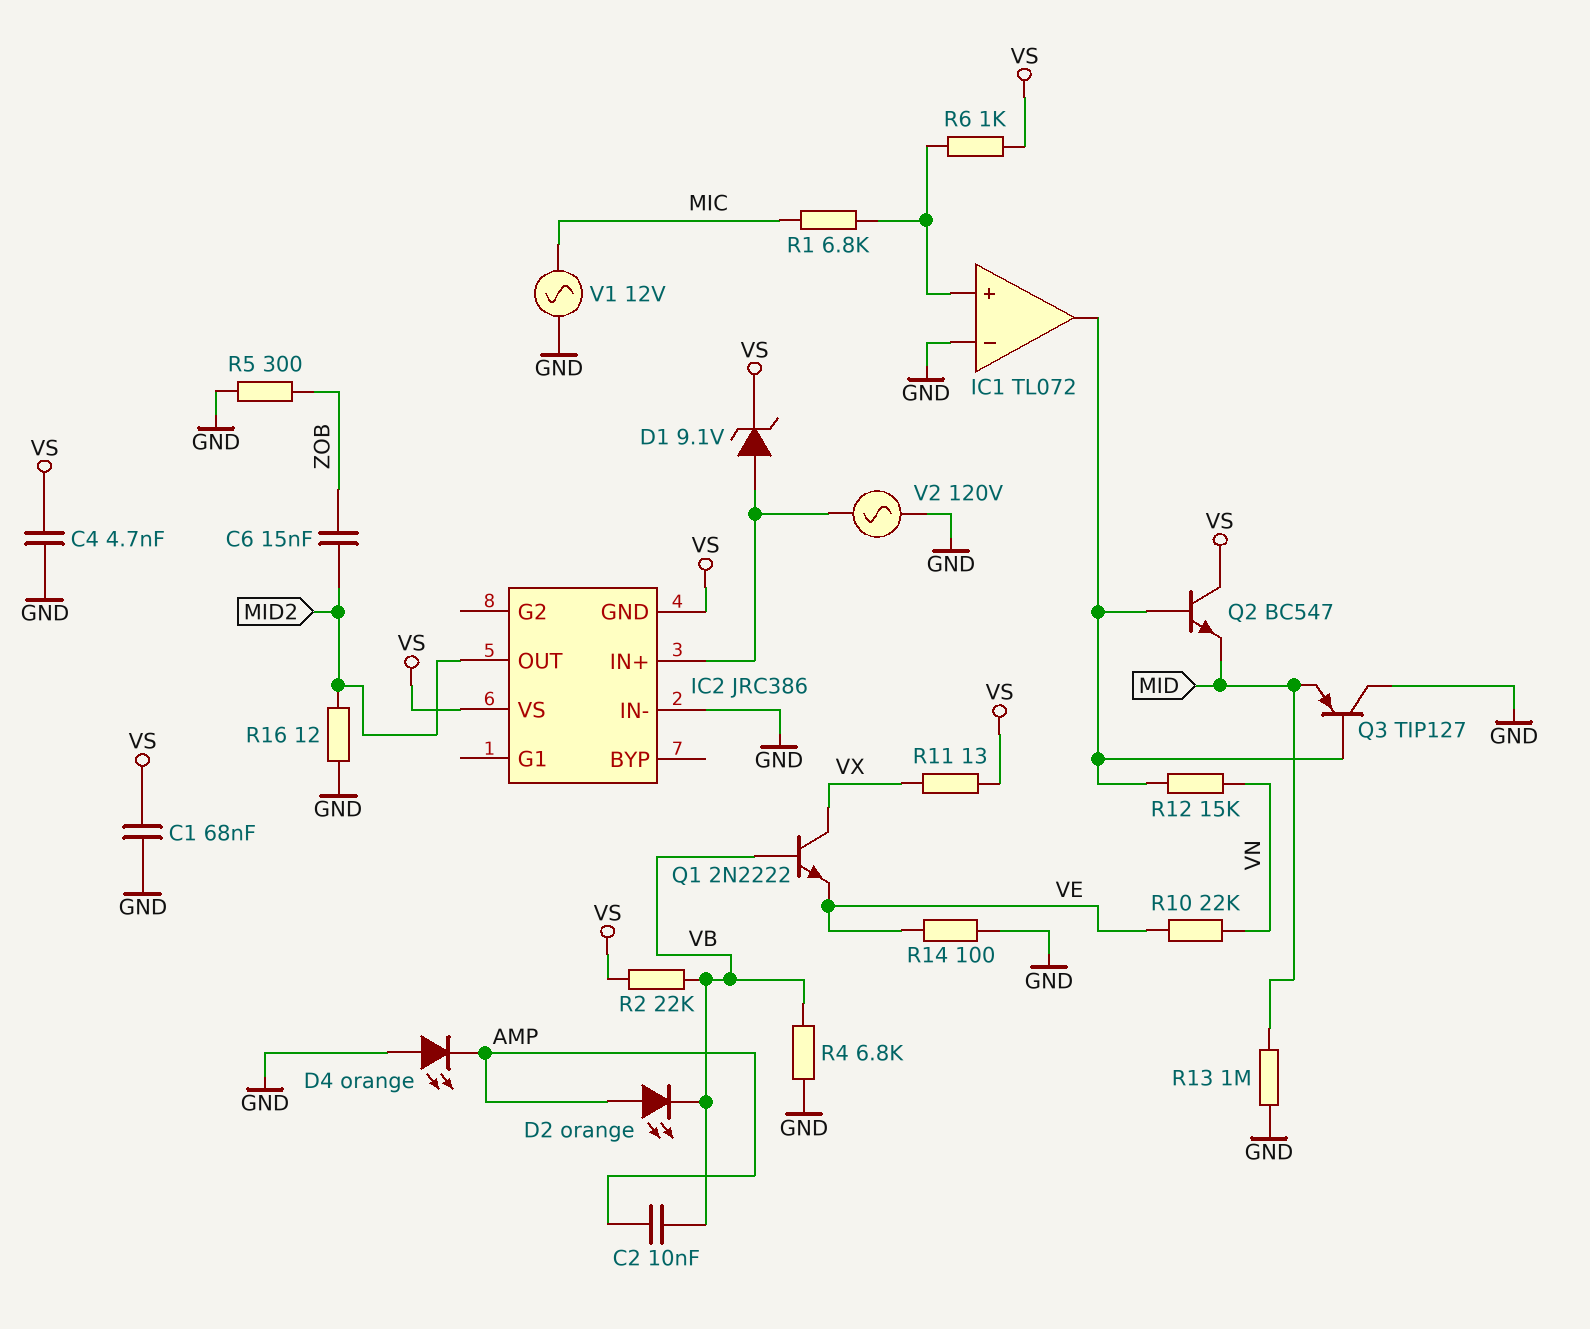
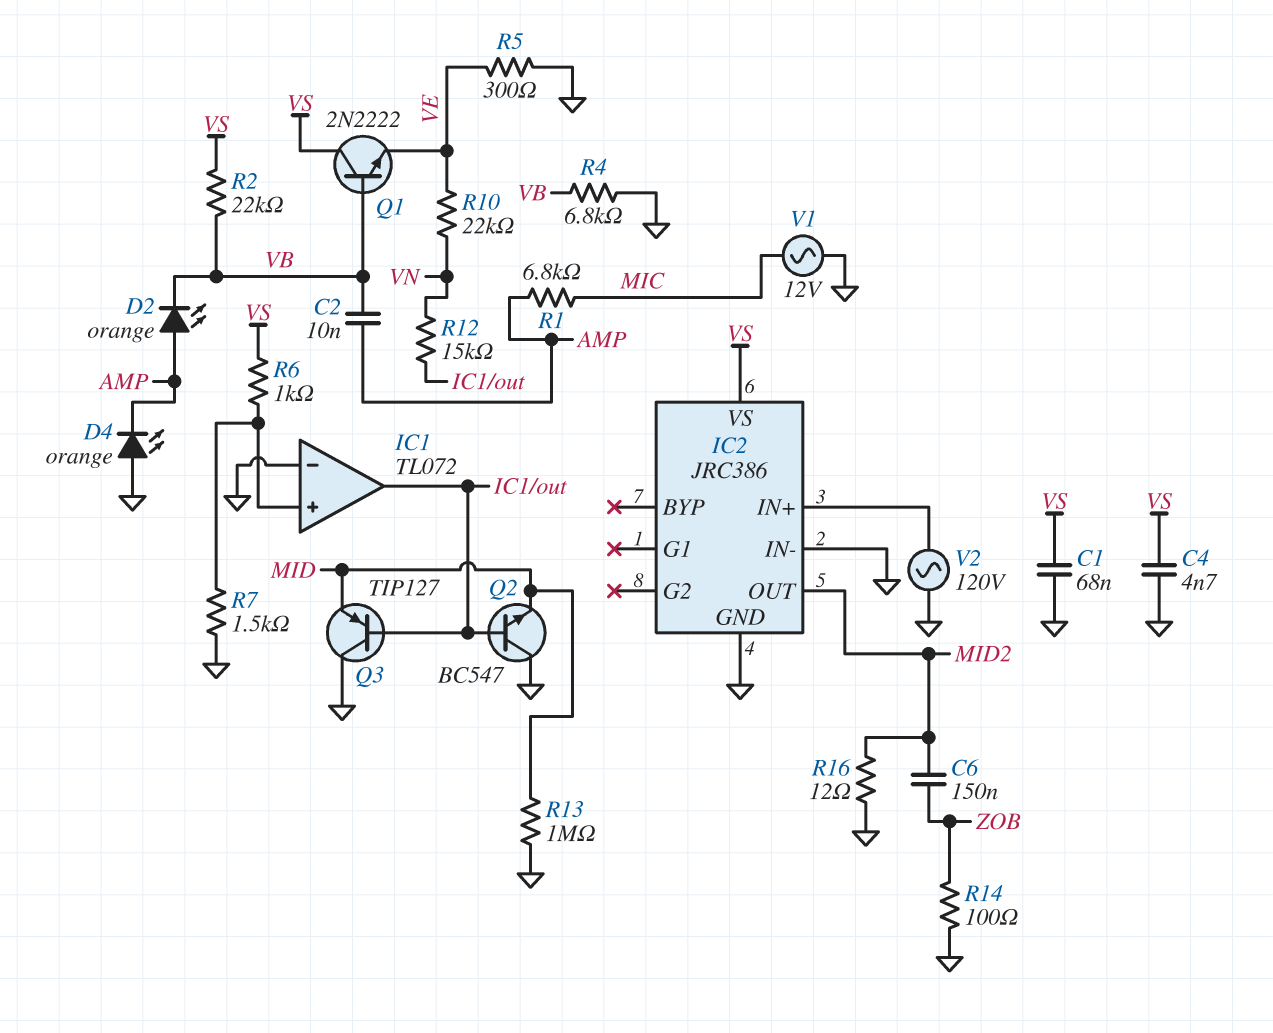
C6: 15nF (MID2, ZOB) -> 150nF (MID2, ZOB)
D1: zener 9.1V (A IC2/IN+, K VS) -> none
IC2 pin GND: VS -> GND
Q1: NPN 2N2222 (B VB, C VX, E VE) -> NPN 2N2222 (B VB, C VS, E VE)
Q2: NPN BC547 (B IC1/out, C VS, E MID) -> NPN BC547 (B IC1/out, C GND, E MID)
R1: 6.8k (IC1/in+, MIC) -> 6.8k (AMP, MIC)
R5: 300 (GND, ZOB) -> 300 (GND, VE)
R7: none -> 1.5k (GND, IC1/in+)
R11: 13 (VS, VX) -> none
R14: 100 (GND, VE) -> 100 (GND, ZOB)

